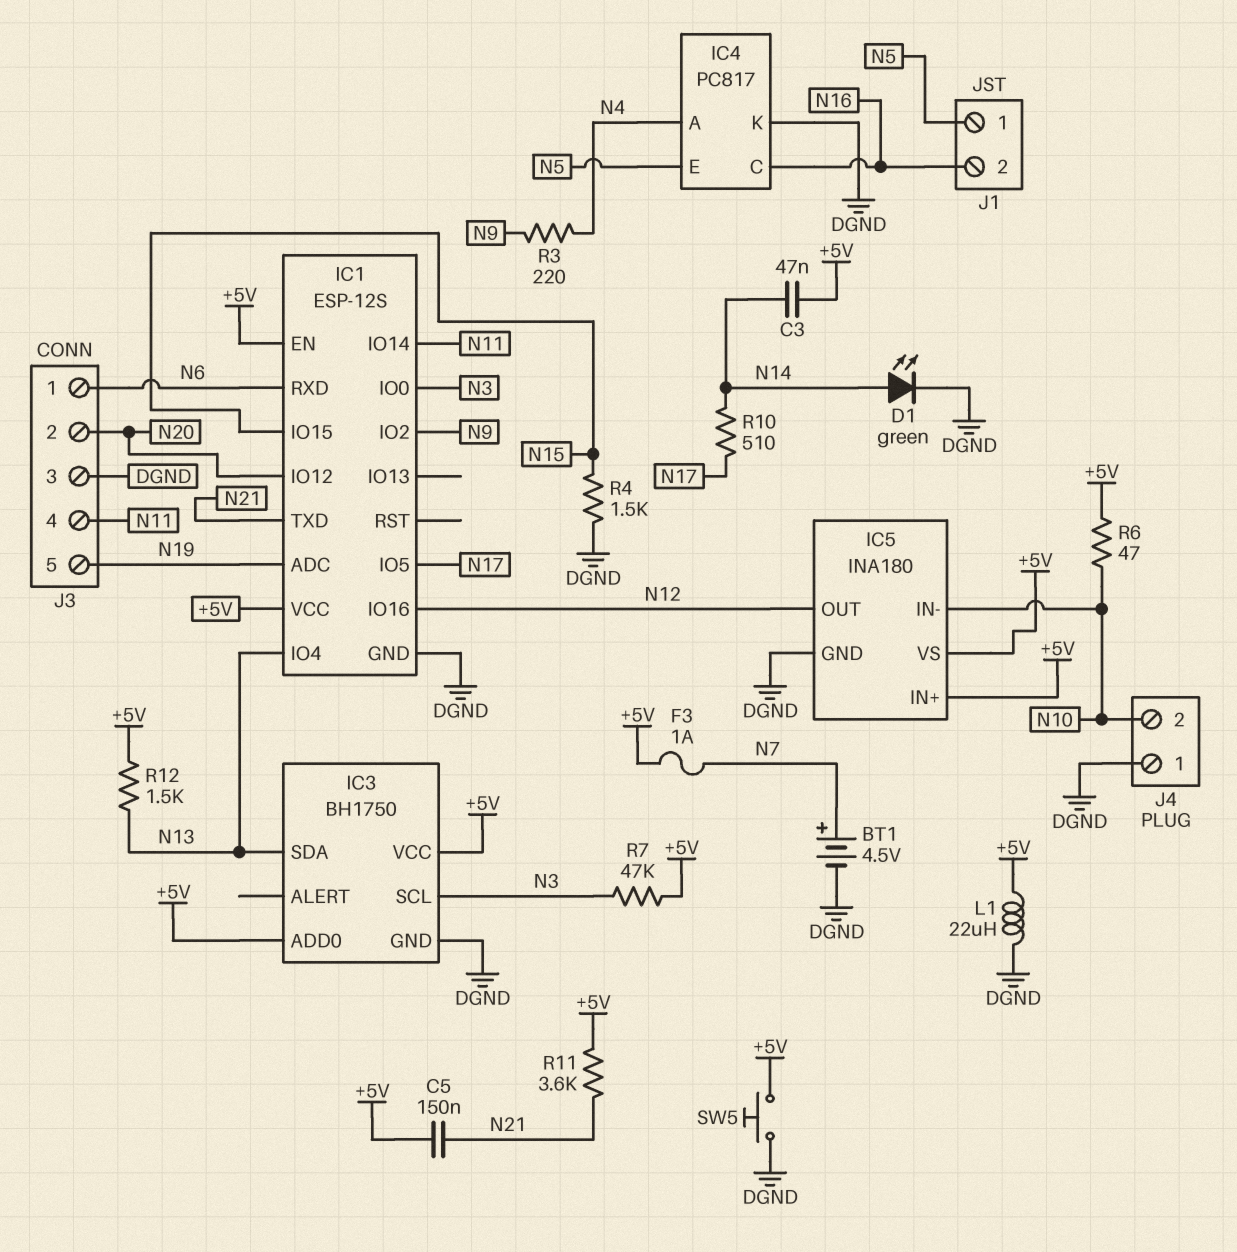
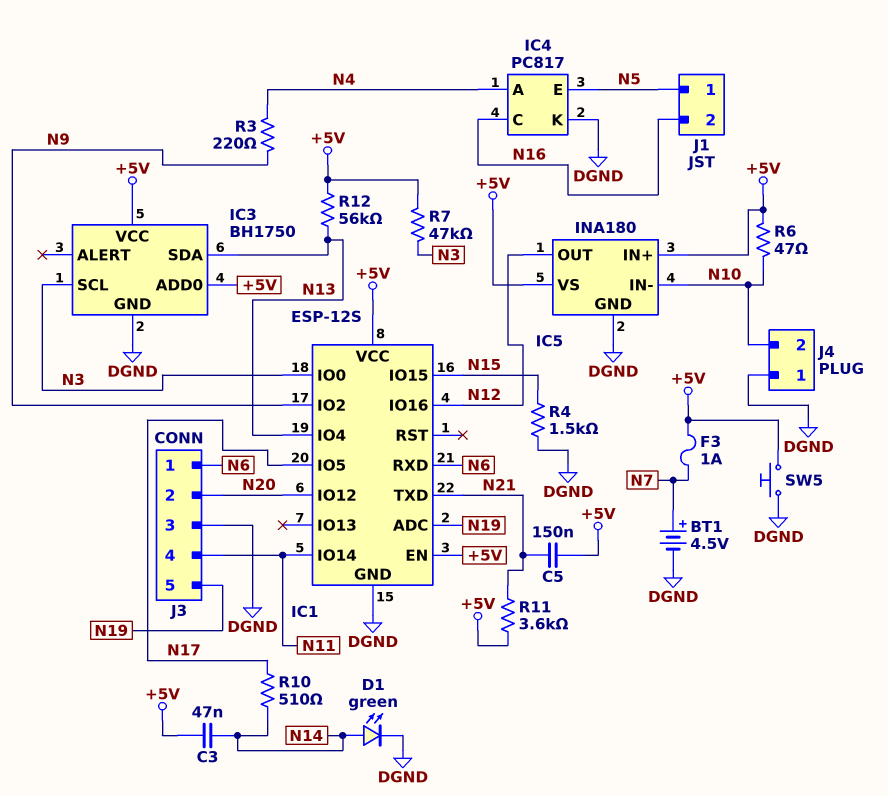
L1: 22uH (+5V, DGND) -> none
R12: 1.5k (+5V, N13) -> 56k (+5V, N13)

